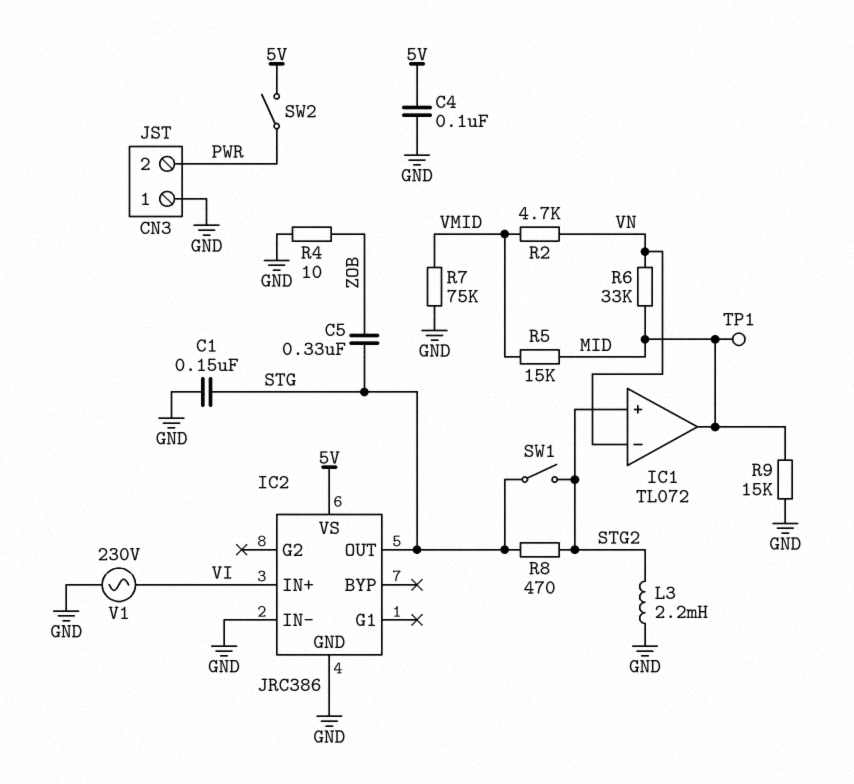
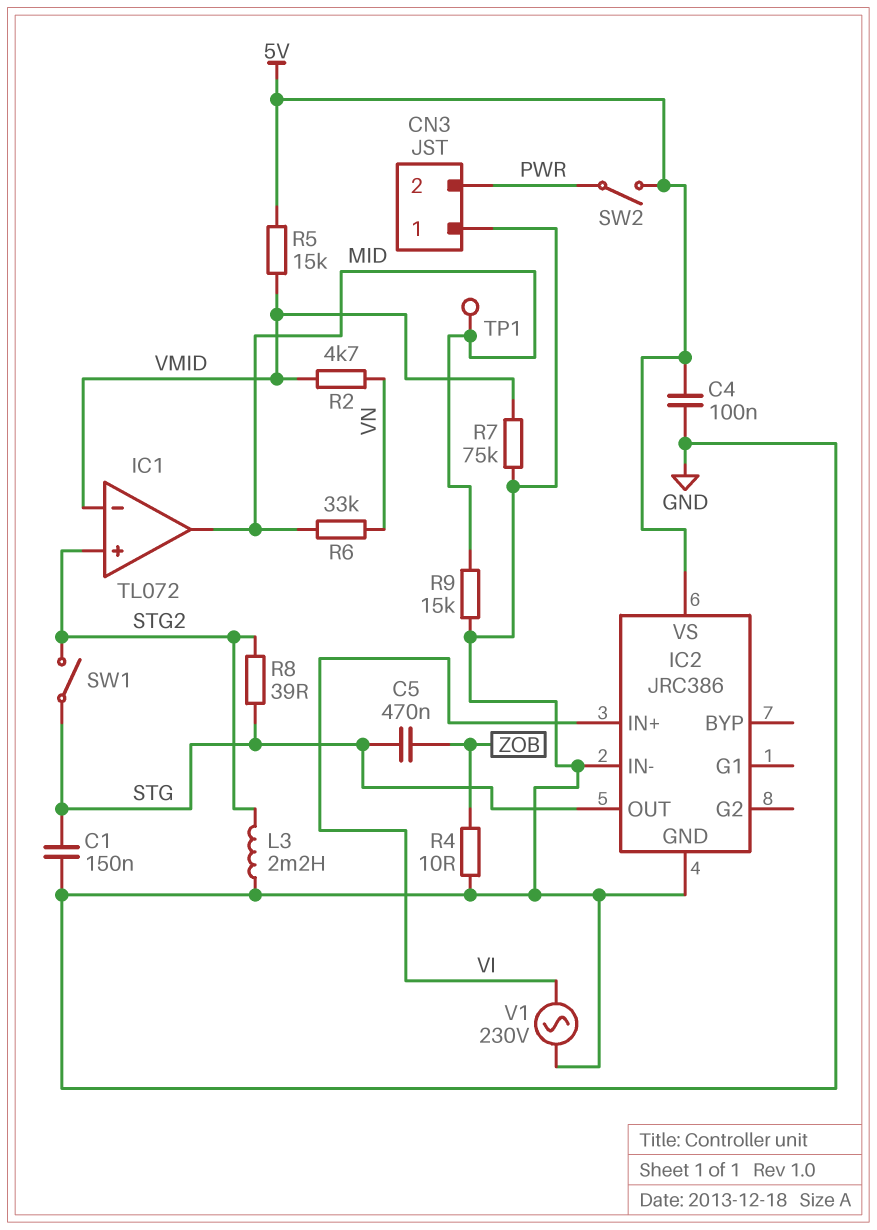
C5: 330nF (STG, ZOB) -> 470nF (STG, ZOB)
IC1 pin in-: VN -> VMID
R5: 15k (MID, VMID) -> 15k (5V, VMID)
R8: 470 (STG, STG2) -> 39 (STG, STG2)

